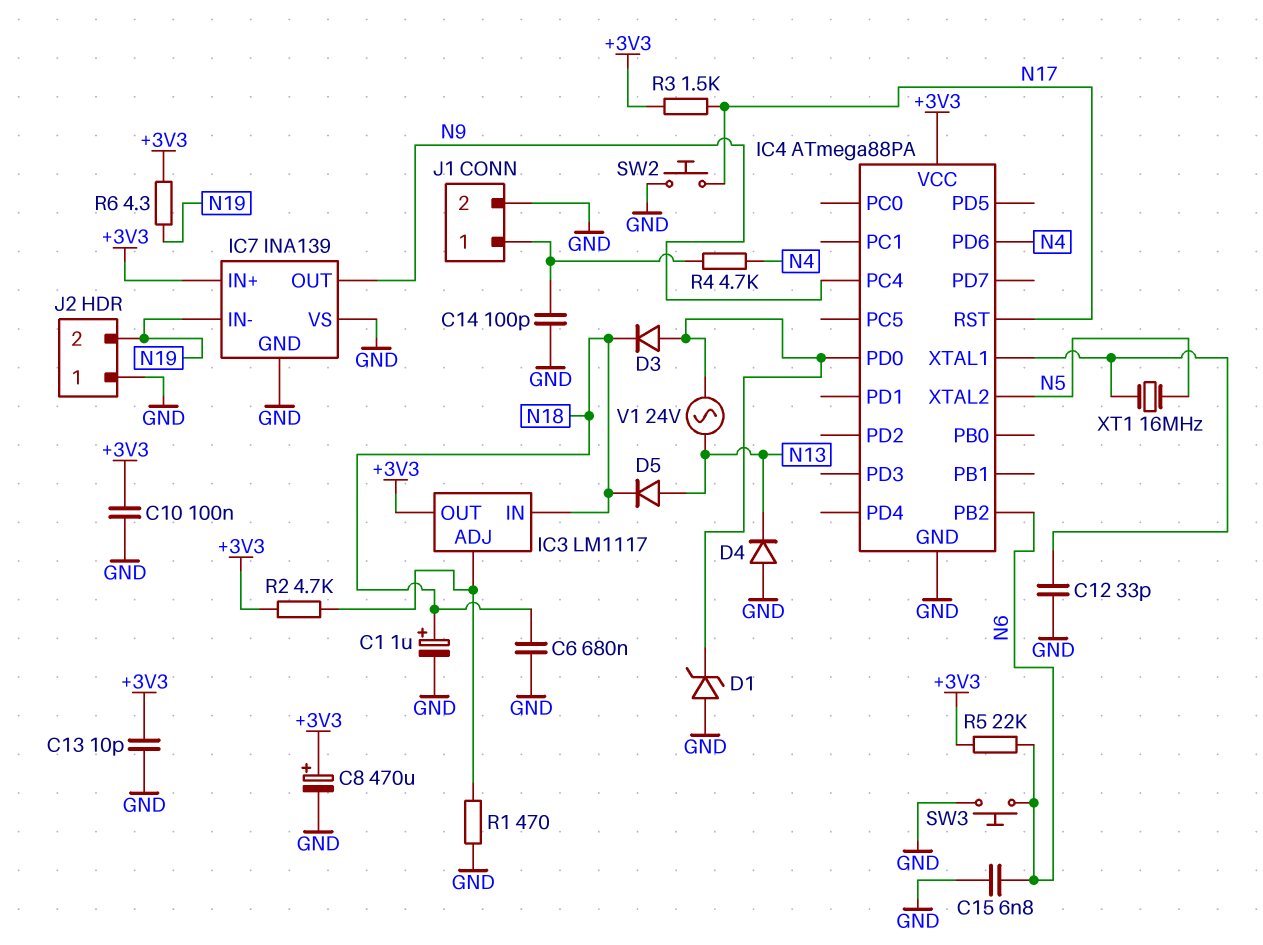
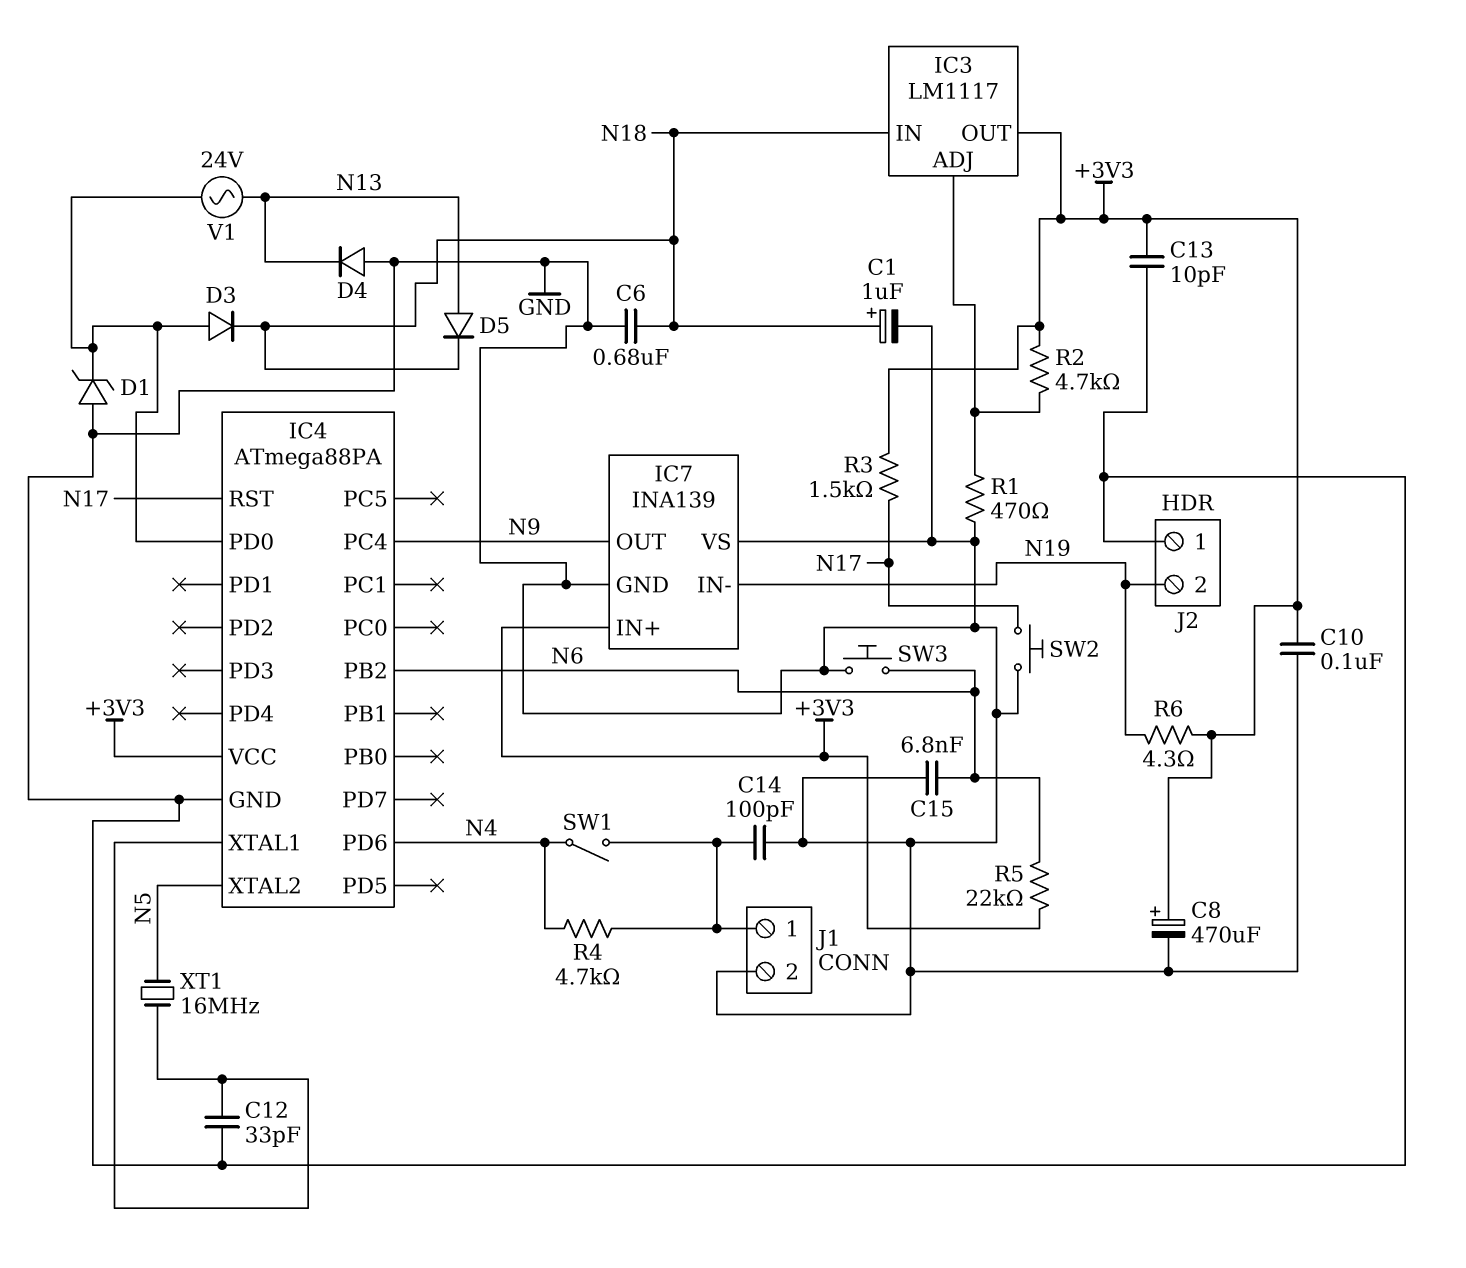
SW1: none -> switch (J1/1, N4)

